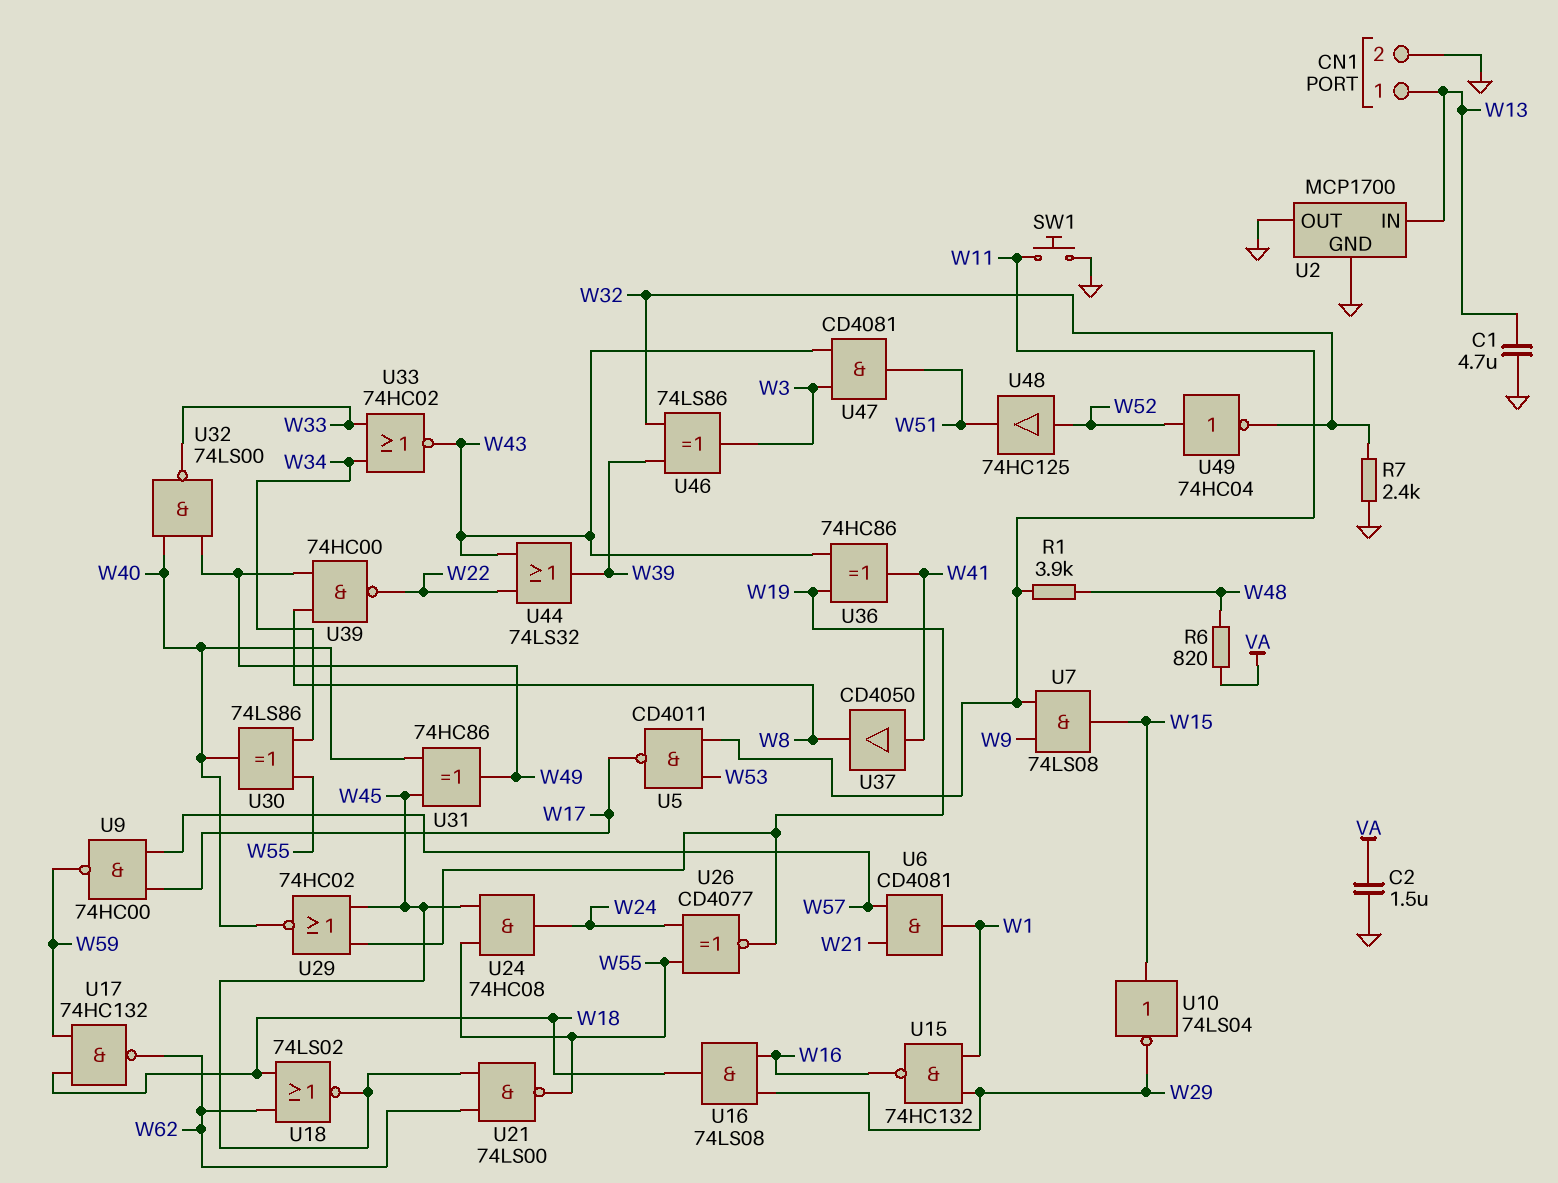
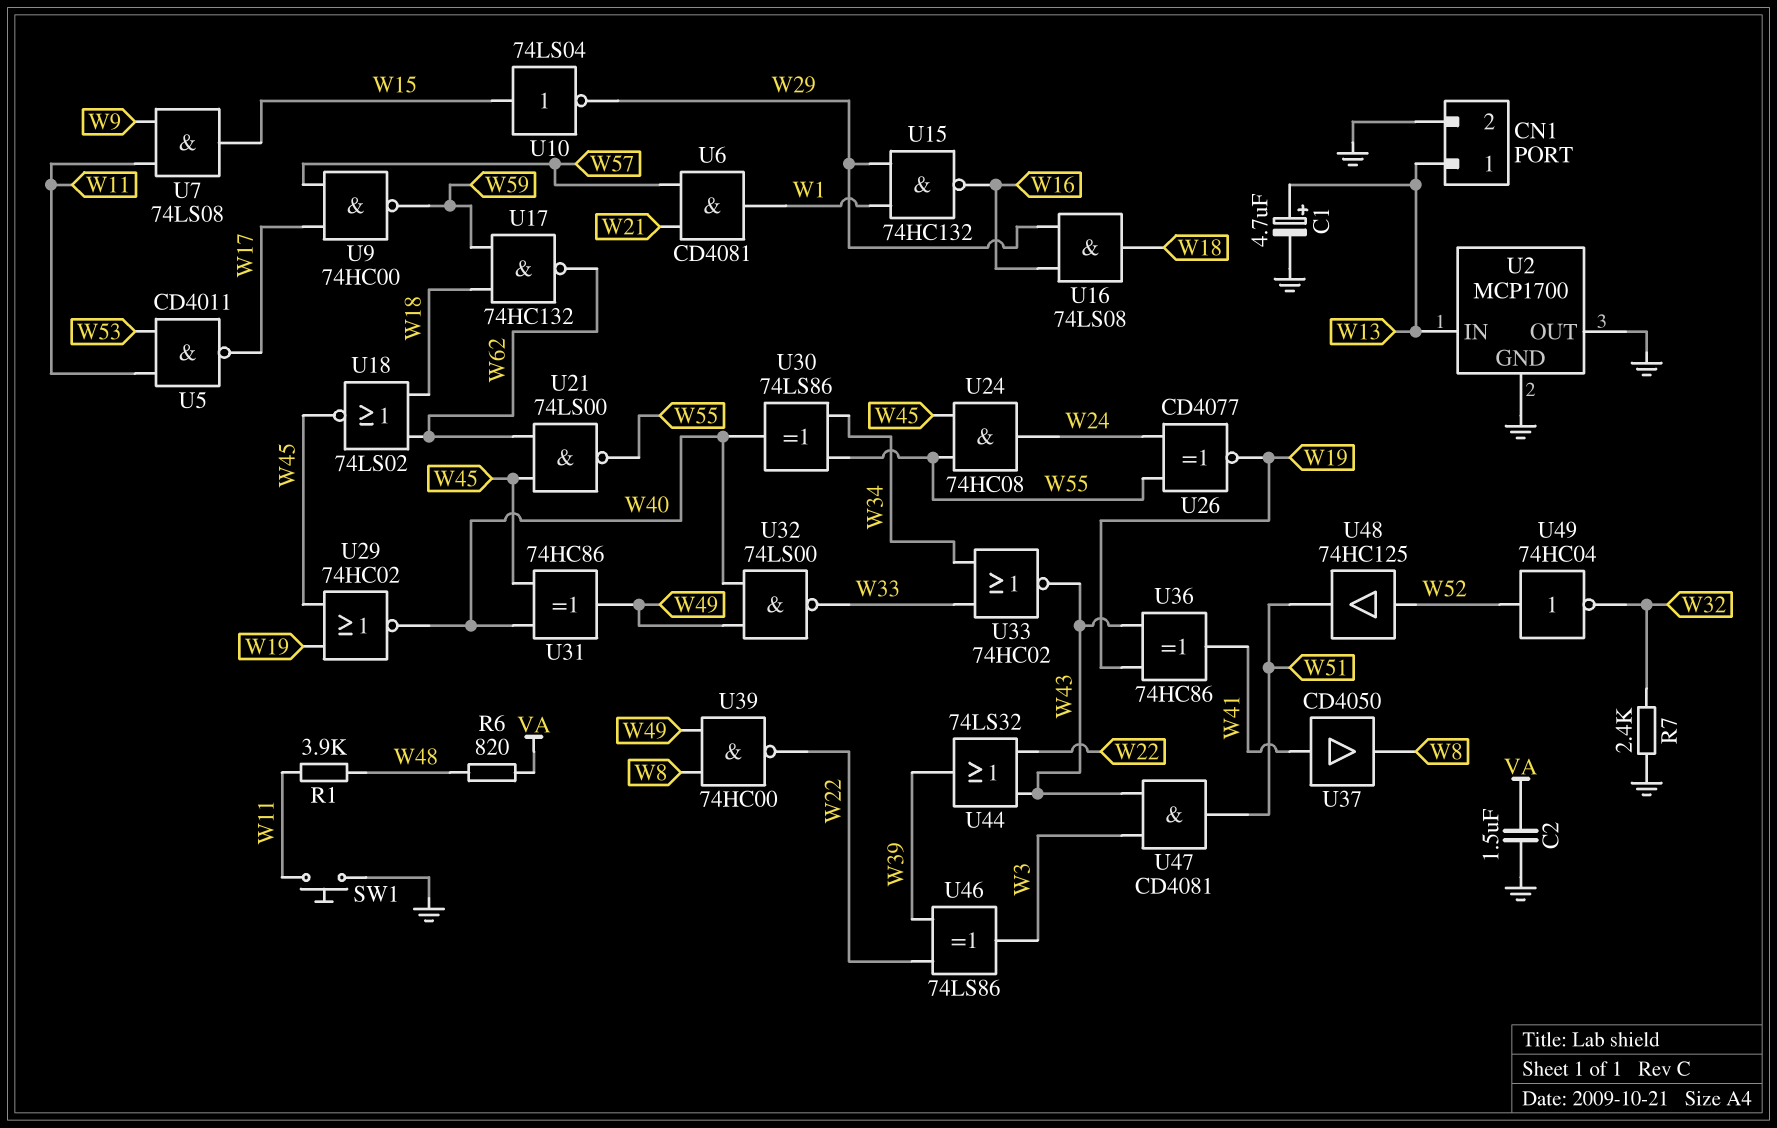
C1: 4.7uF (GND, W13) -> 4.7uF (plus W13, minus GND)
U46: XOR 74LS86 (in W32, in W39, out W3) -> XOR 74LS86 (in W22, in W39, out W3)

